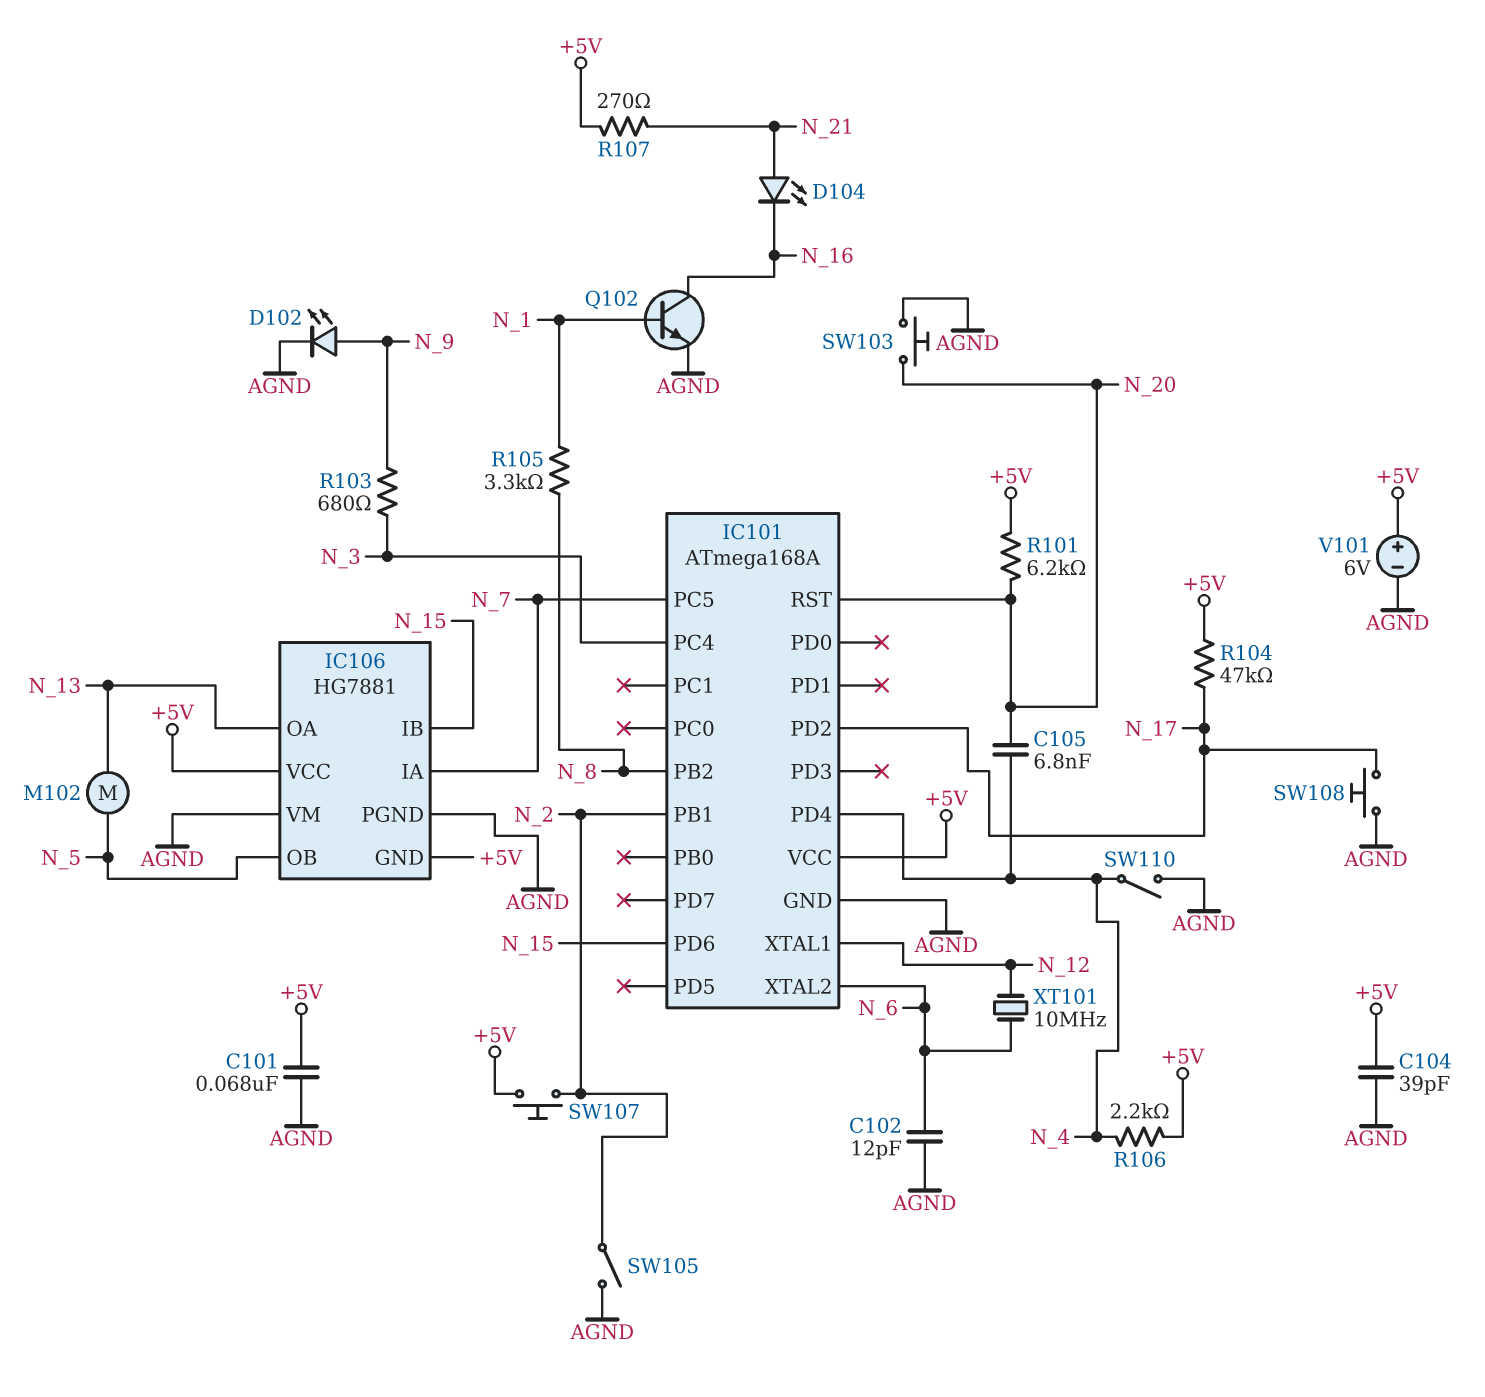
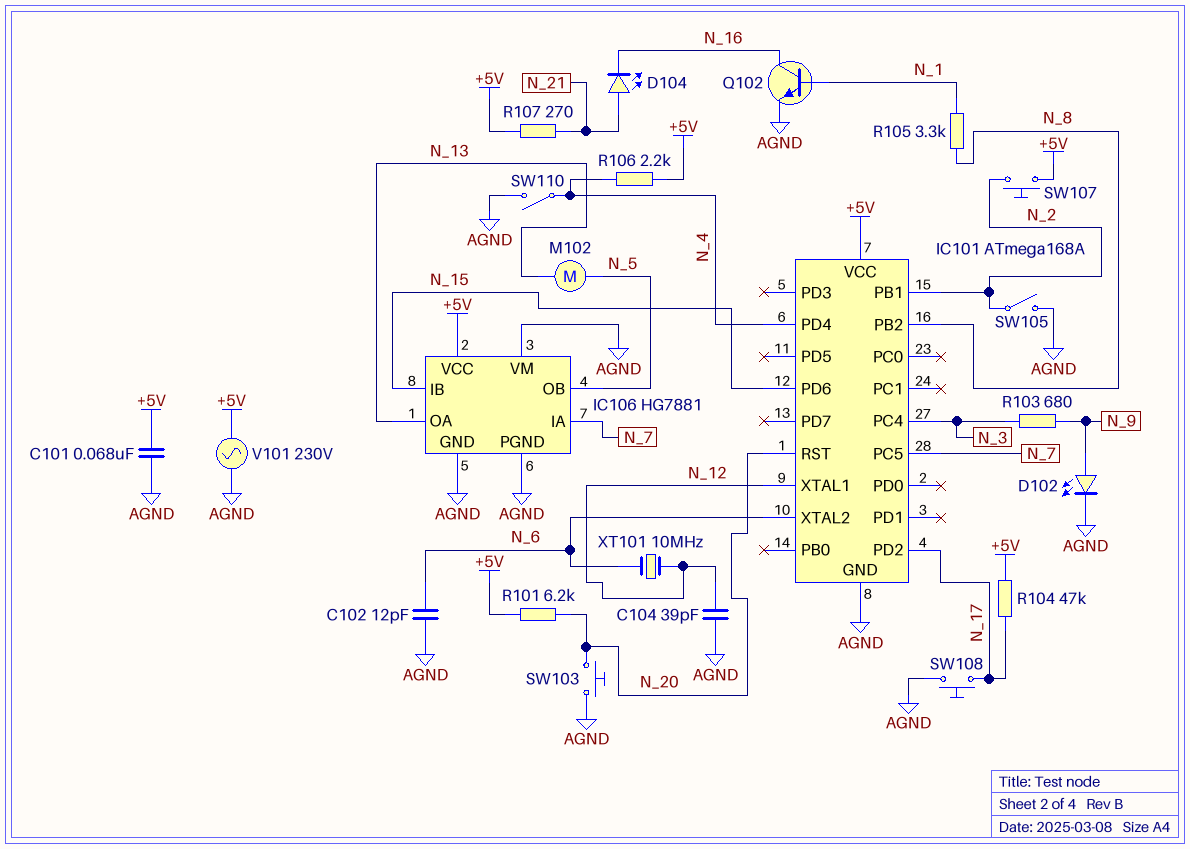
C104: 39pF (+5V, AGND) -> 39pF (AGND, N_12)
C105: 6.8nF (N_4, N_20) -> none
IC106 pin GND: +5V -> AGND
V101: 6V (plus +5V, minus AGND) -> AC 230V (+5V, AGND)

